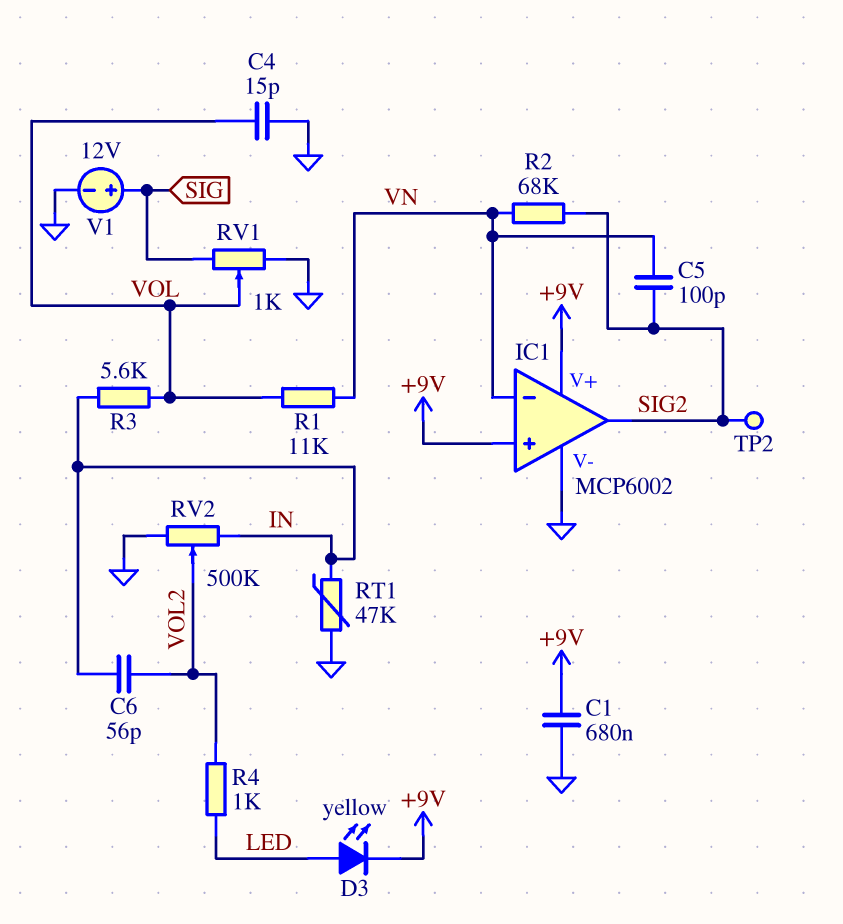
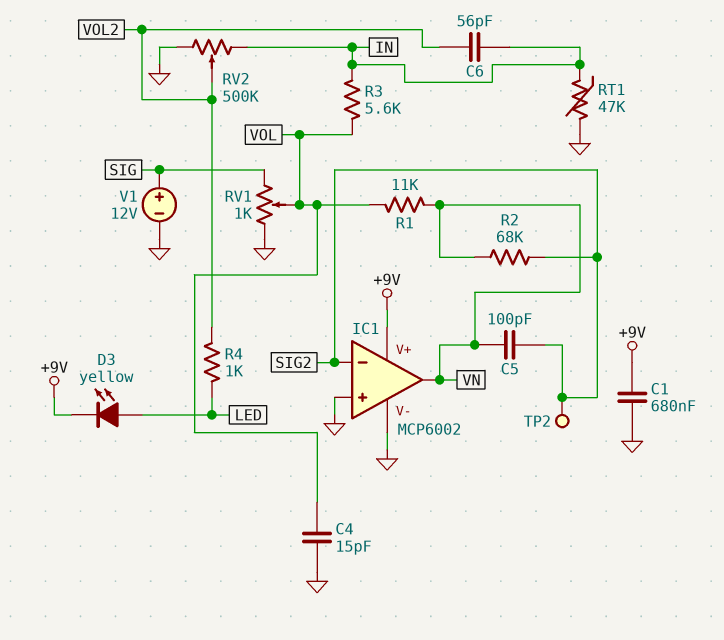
IC1 pin in+: +9V -> GND
IC1 pin in-: VN -> SIG2
IC1 pin out: SIG2 -> VN

